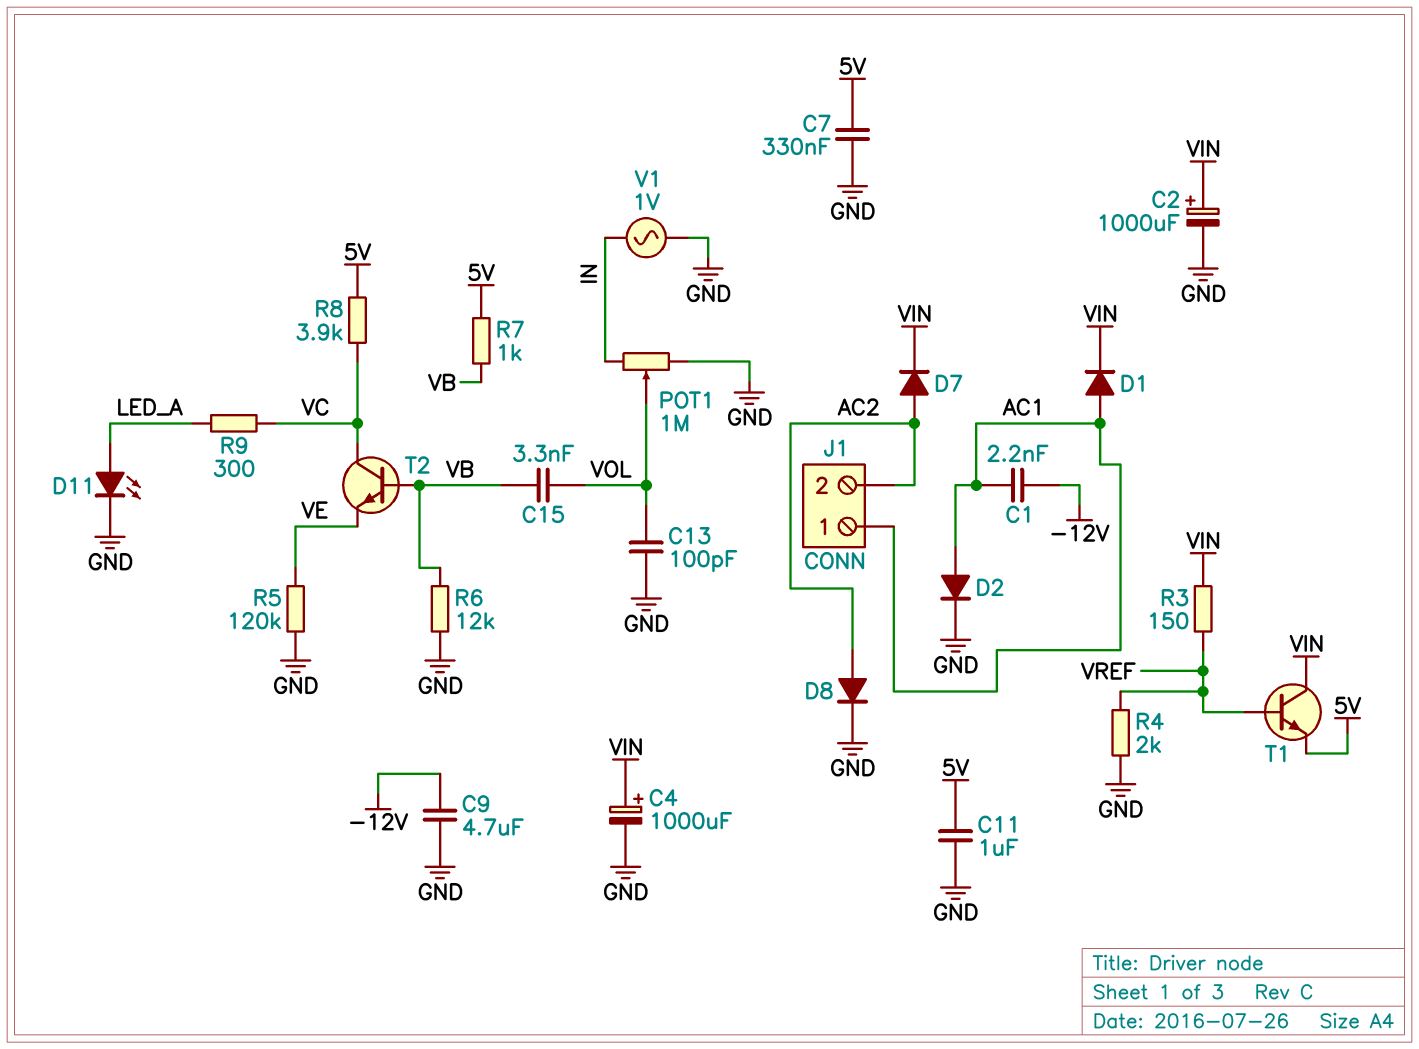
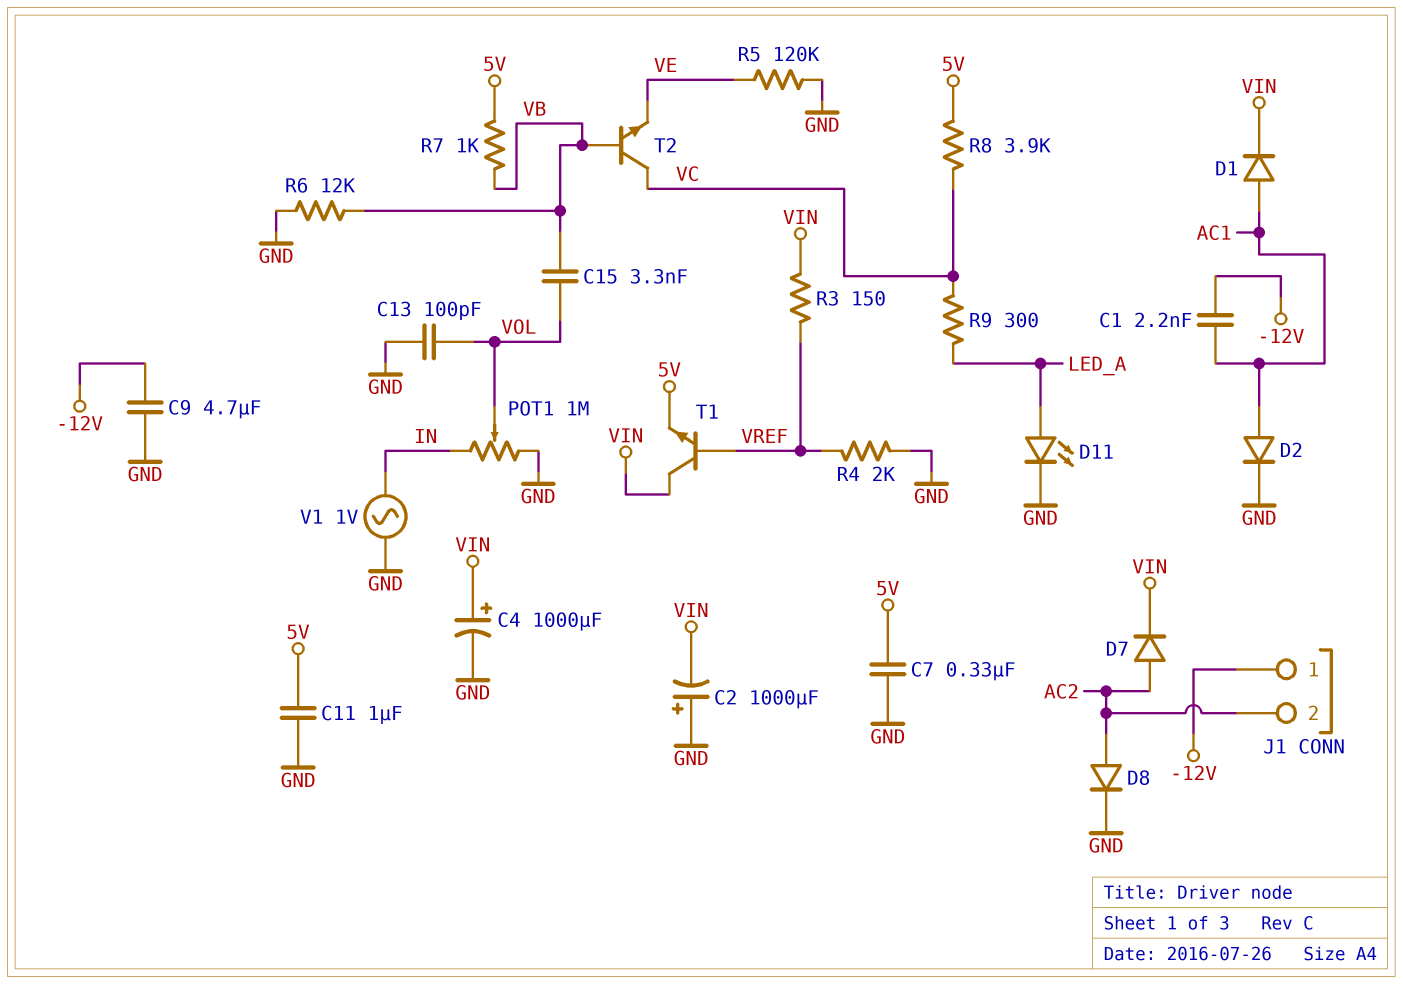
C2: 1000uF (plus VIN, minus GND) -> 1000uF (plus GND, minus VIN)
J1 pin 1: AC1 -> -12V

